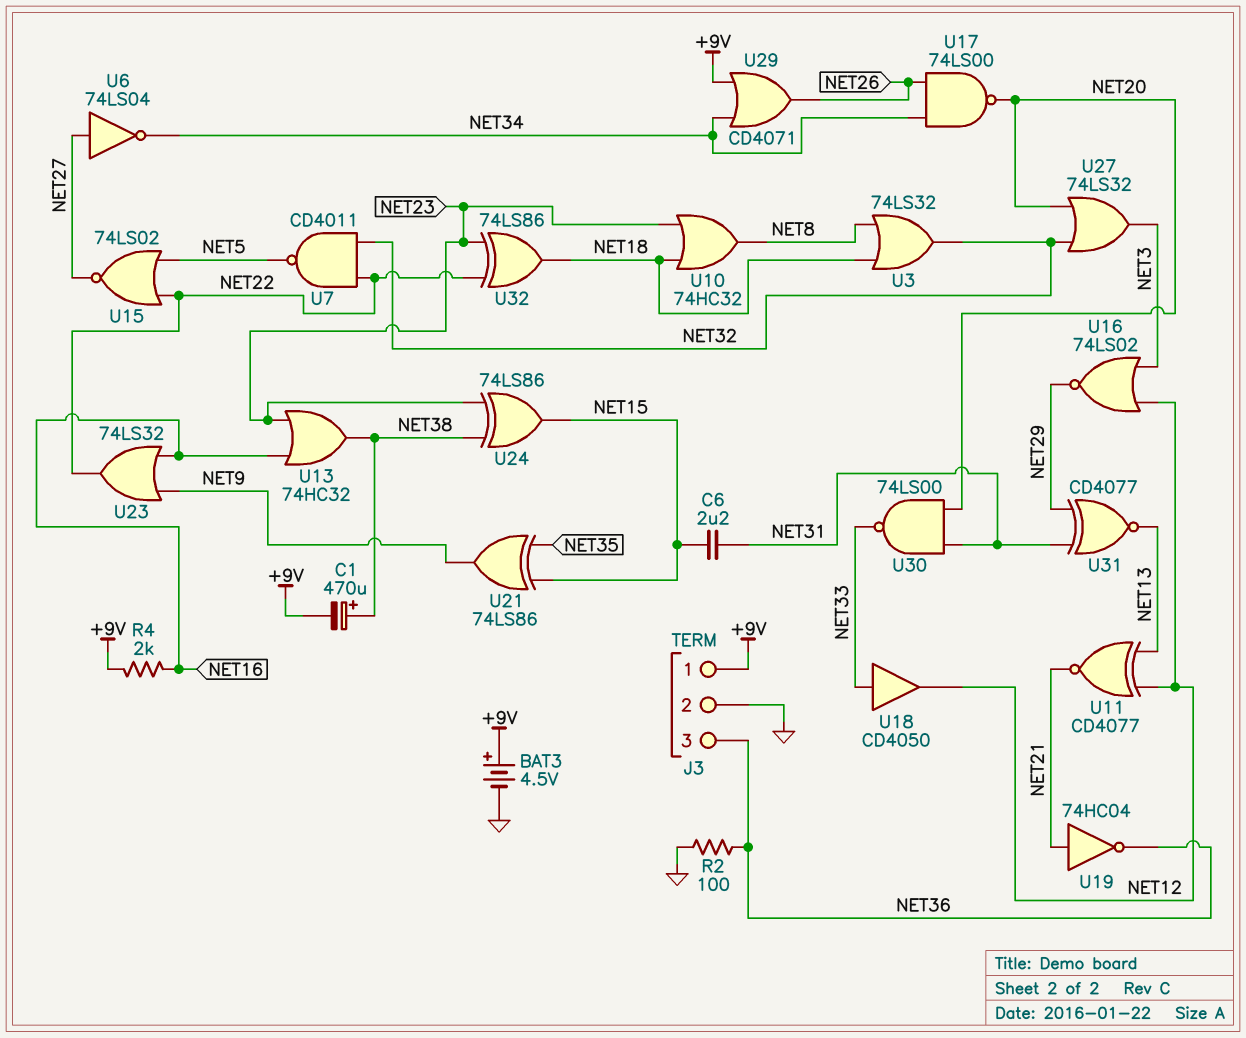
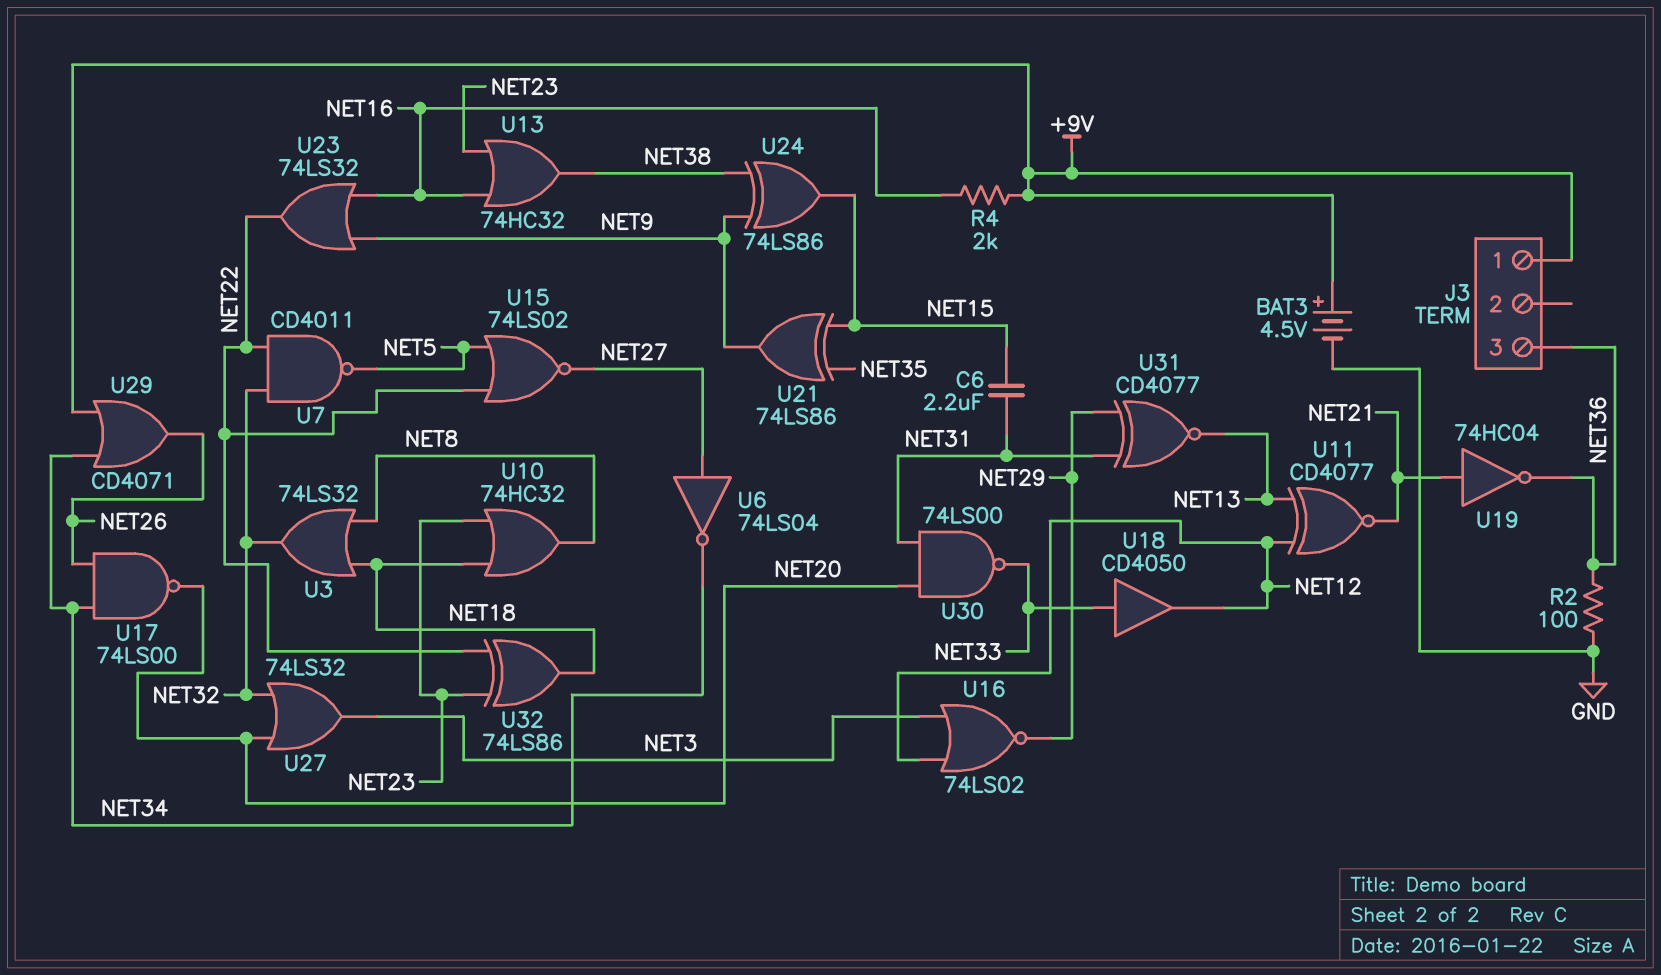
C1: 470uF (plus NET38, minus +9V) -> none
J3 pin 2: GND -> none
U24: XOR 74LS86 (in NET23, in NET38, out NET15) -> XOR 74LS86 (in NET9, in NET38, out NET15)

